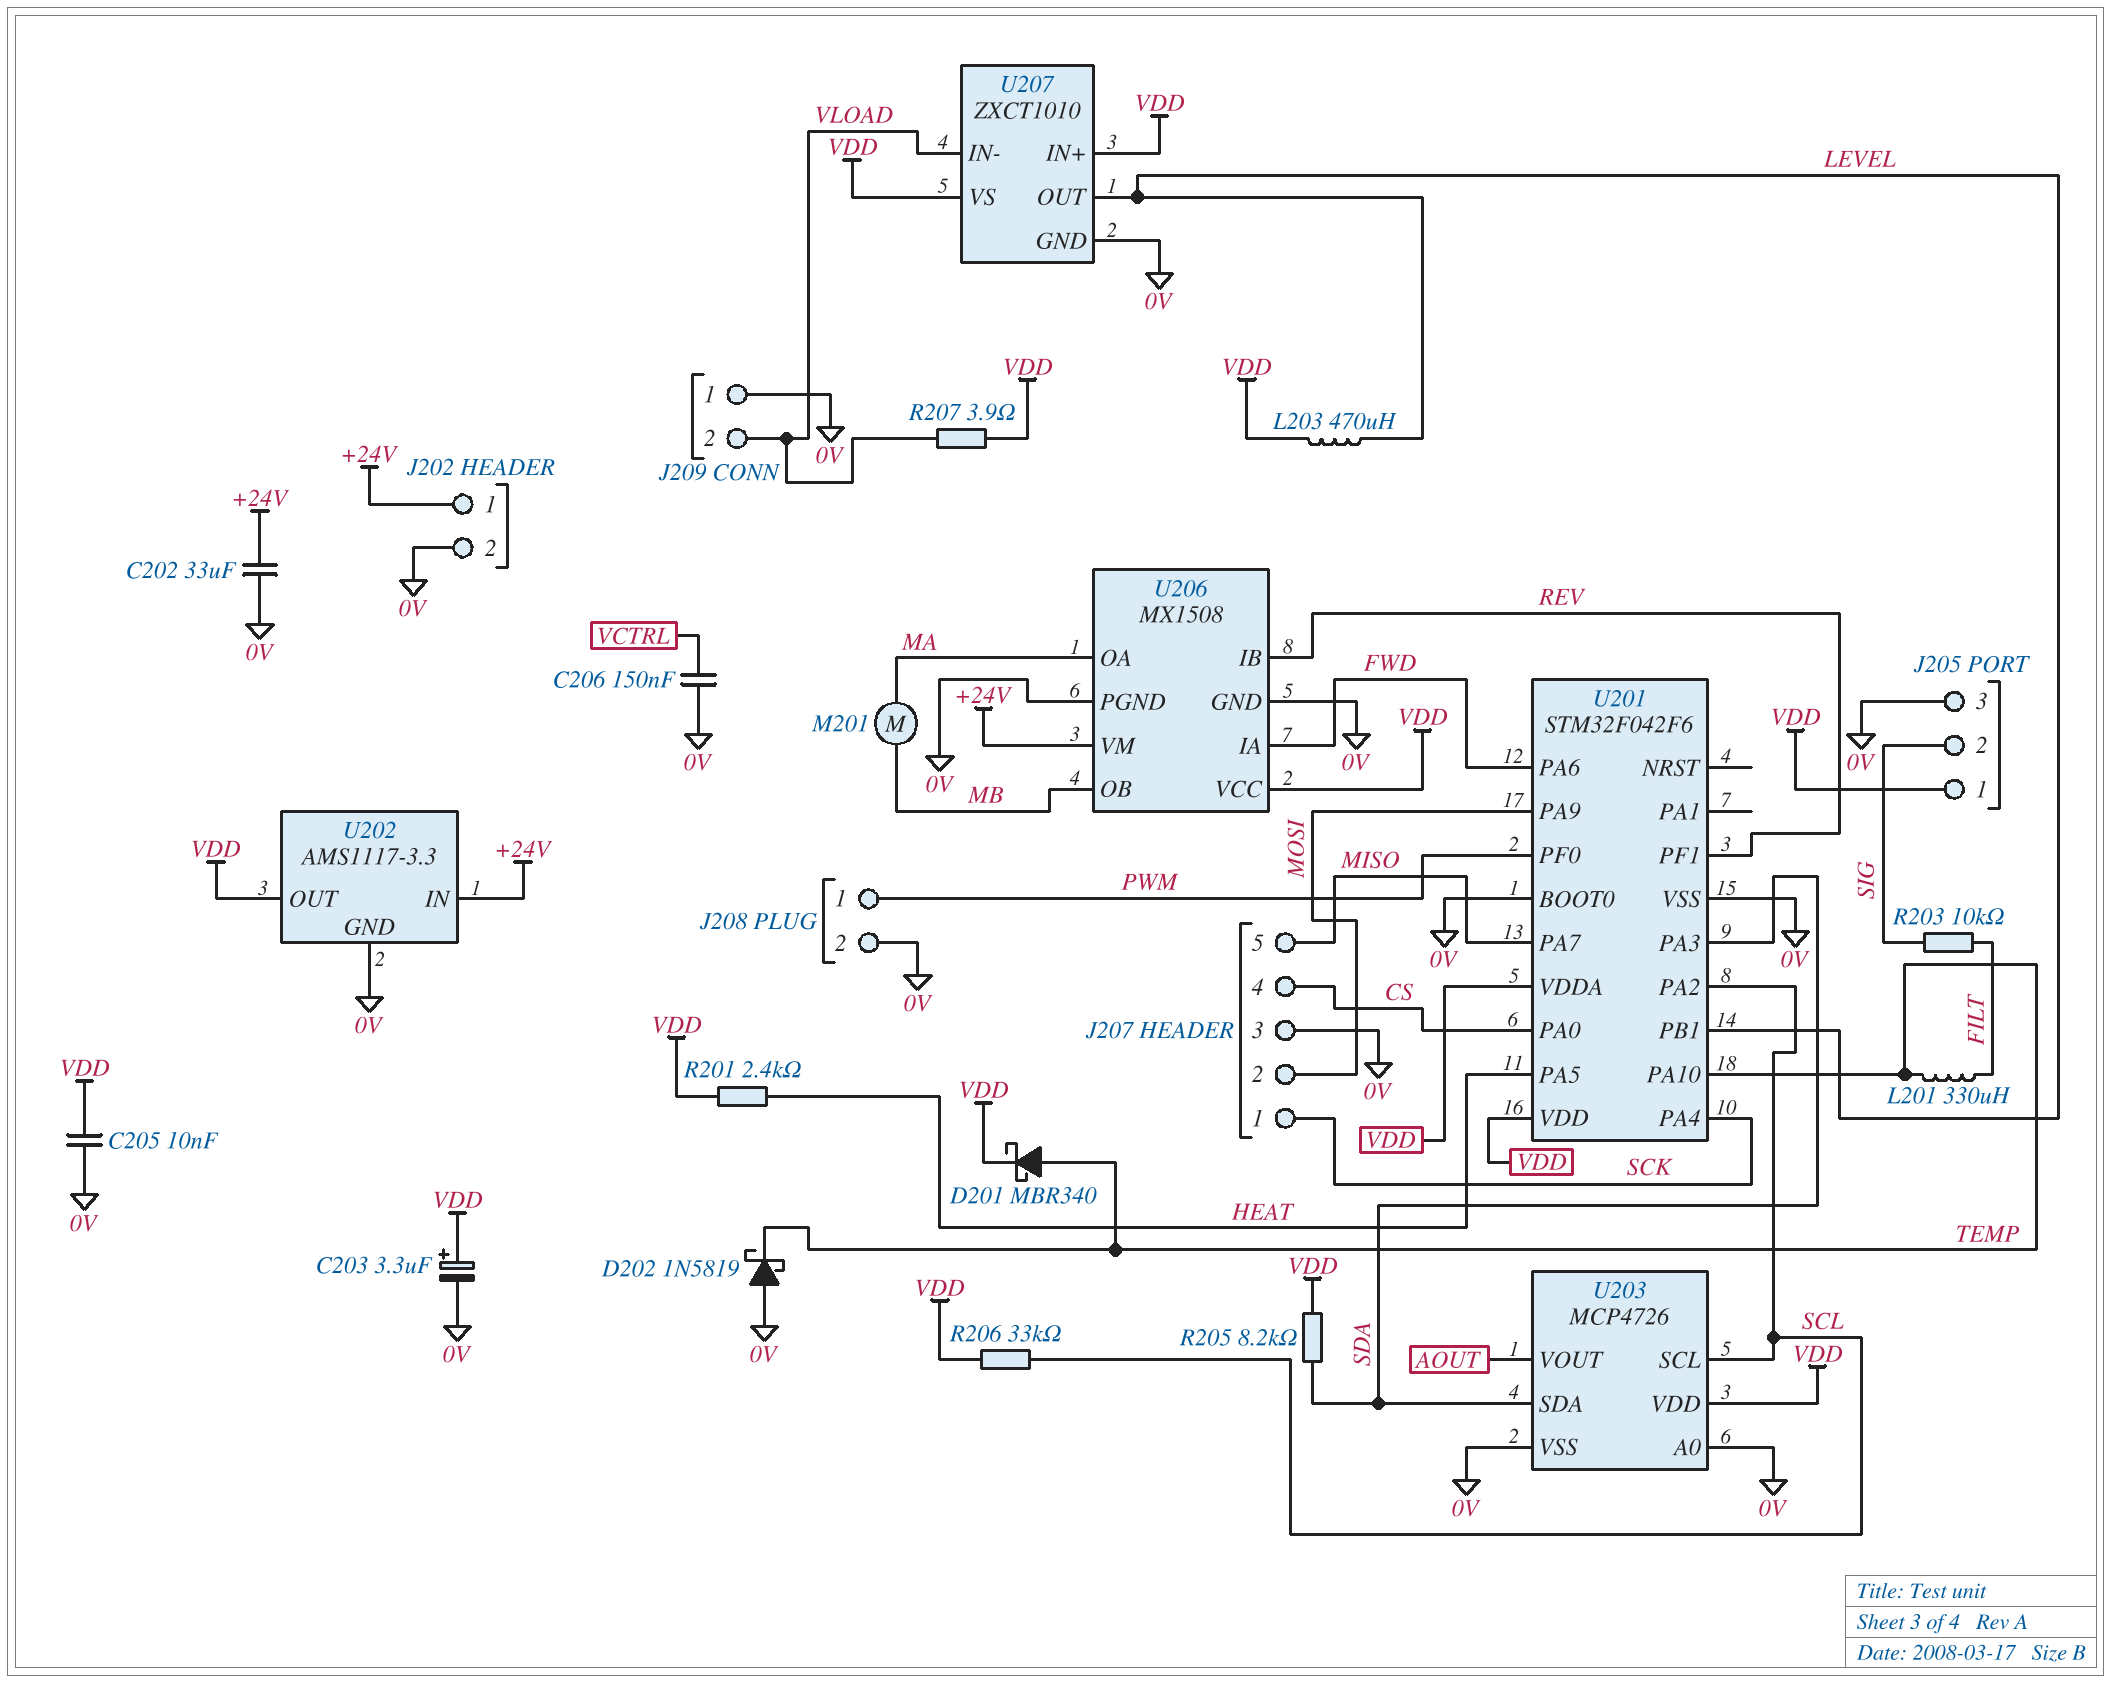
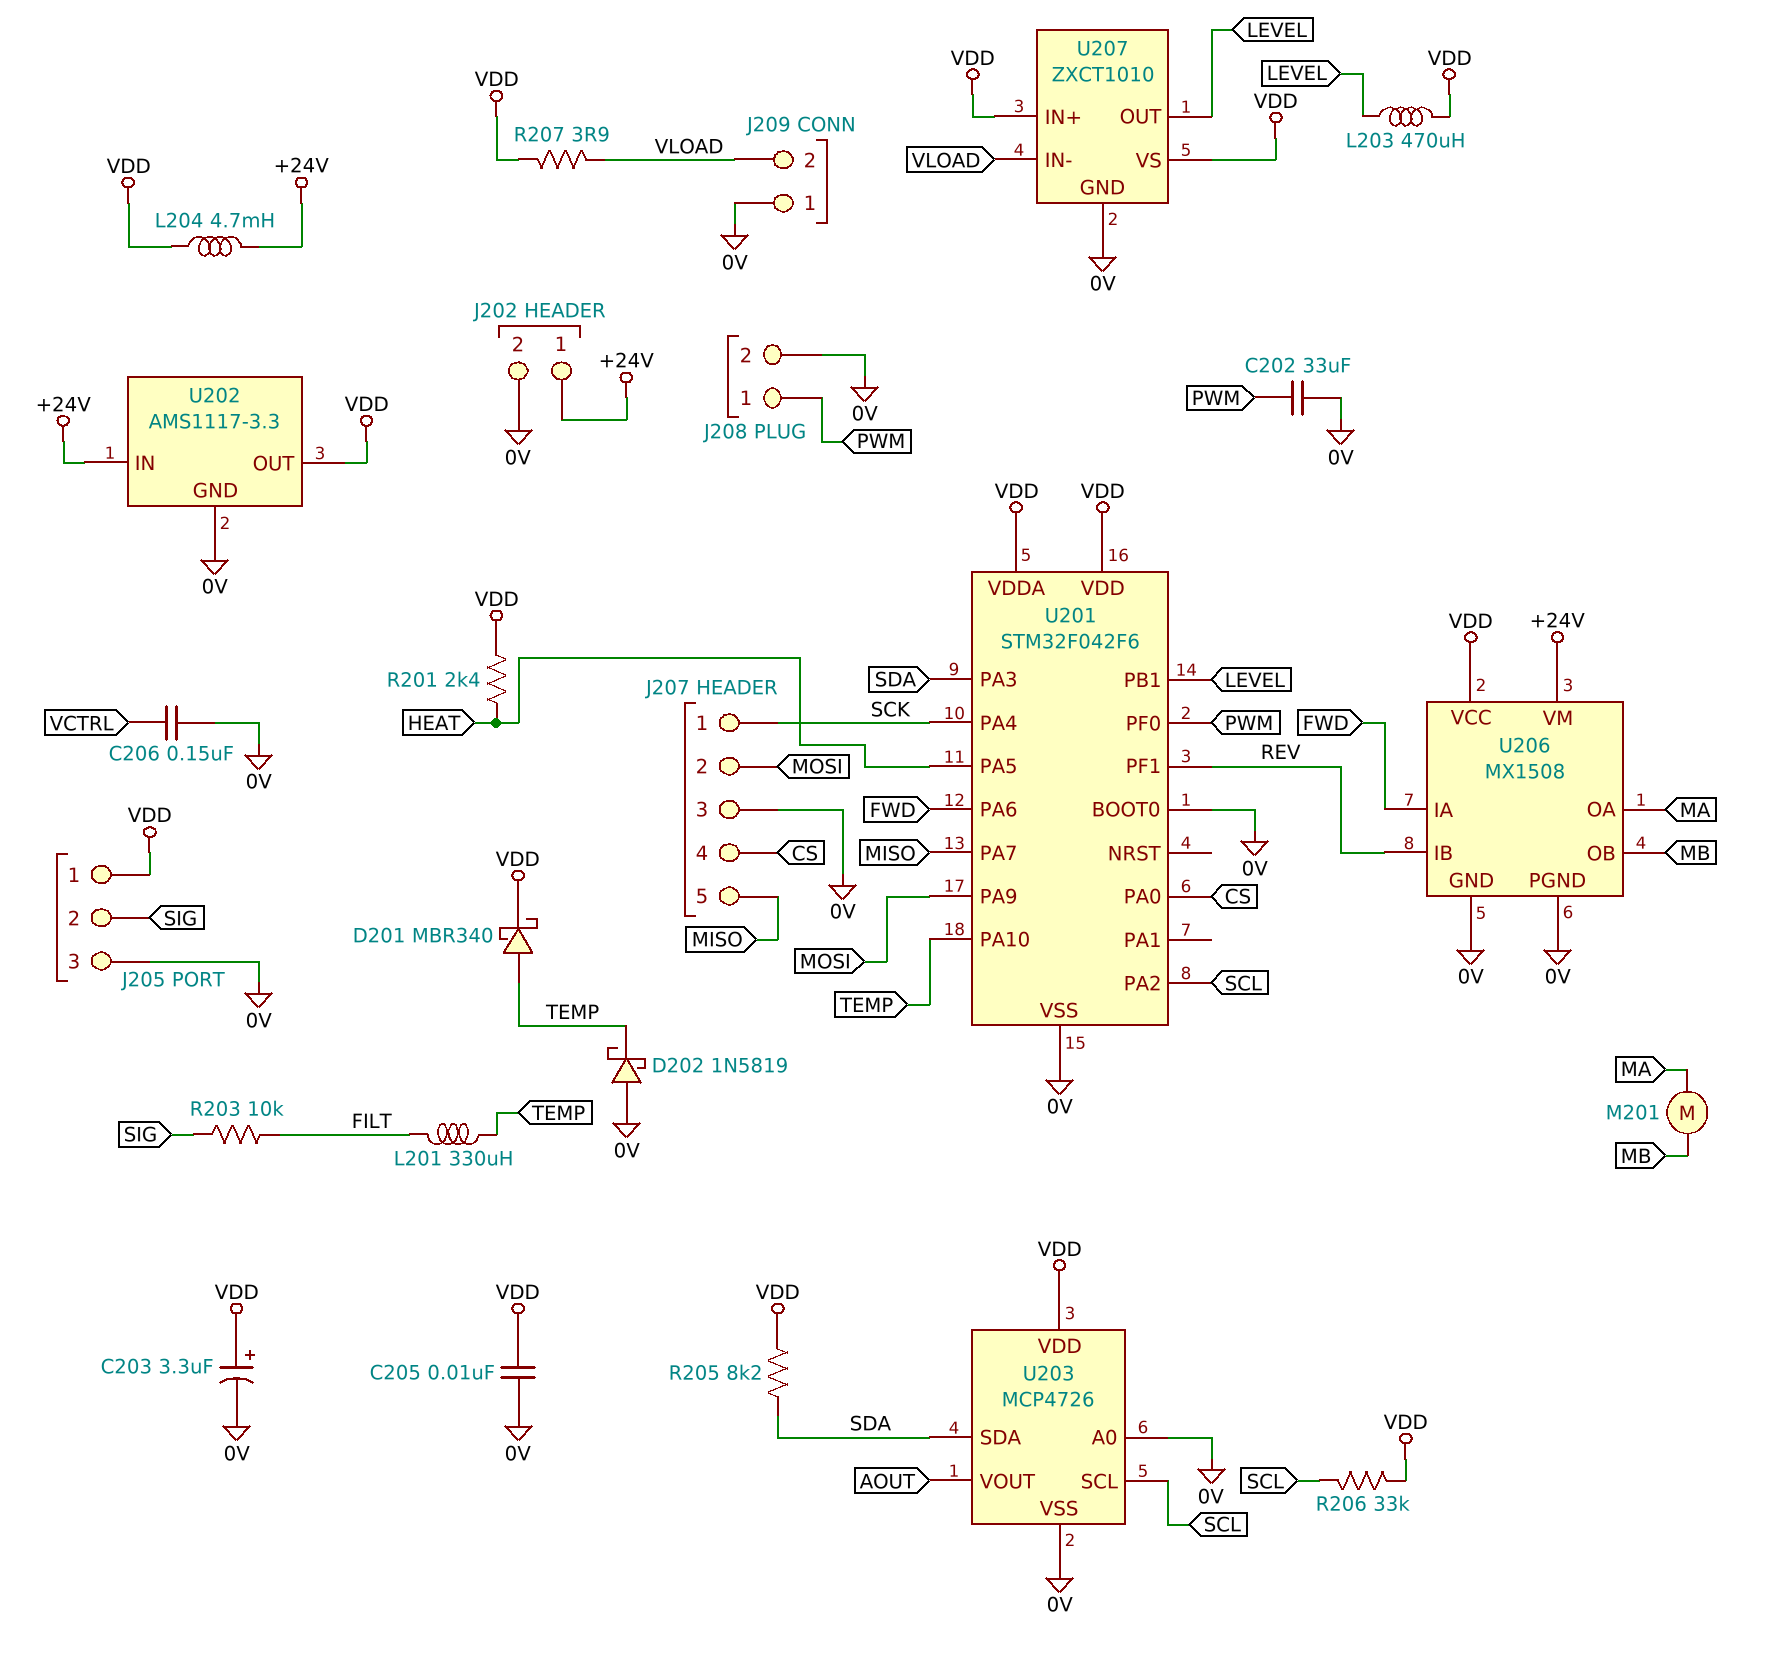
C202: 33uF (+24V, 0V) -> 33uF (0V, PWM)
L204: none -> 4.7mH (+24V, VDD)

